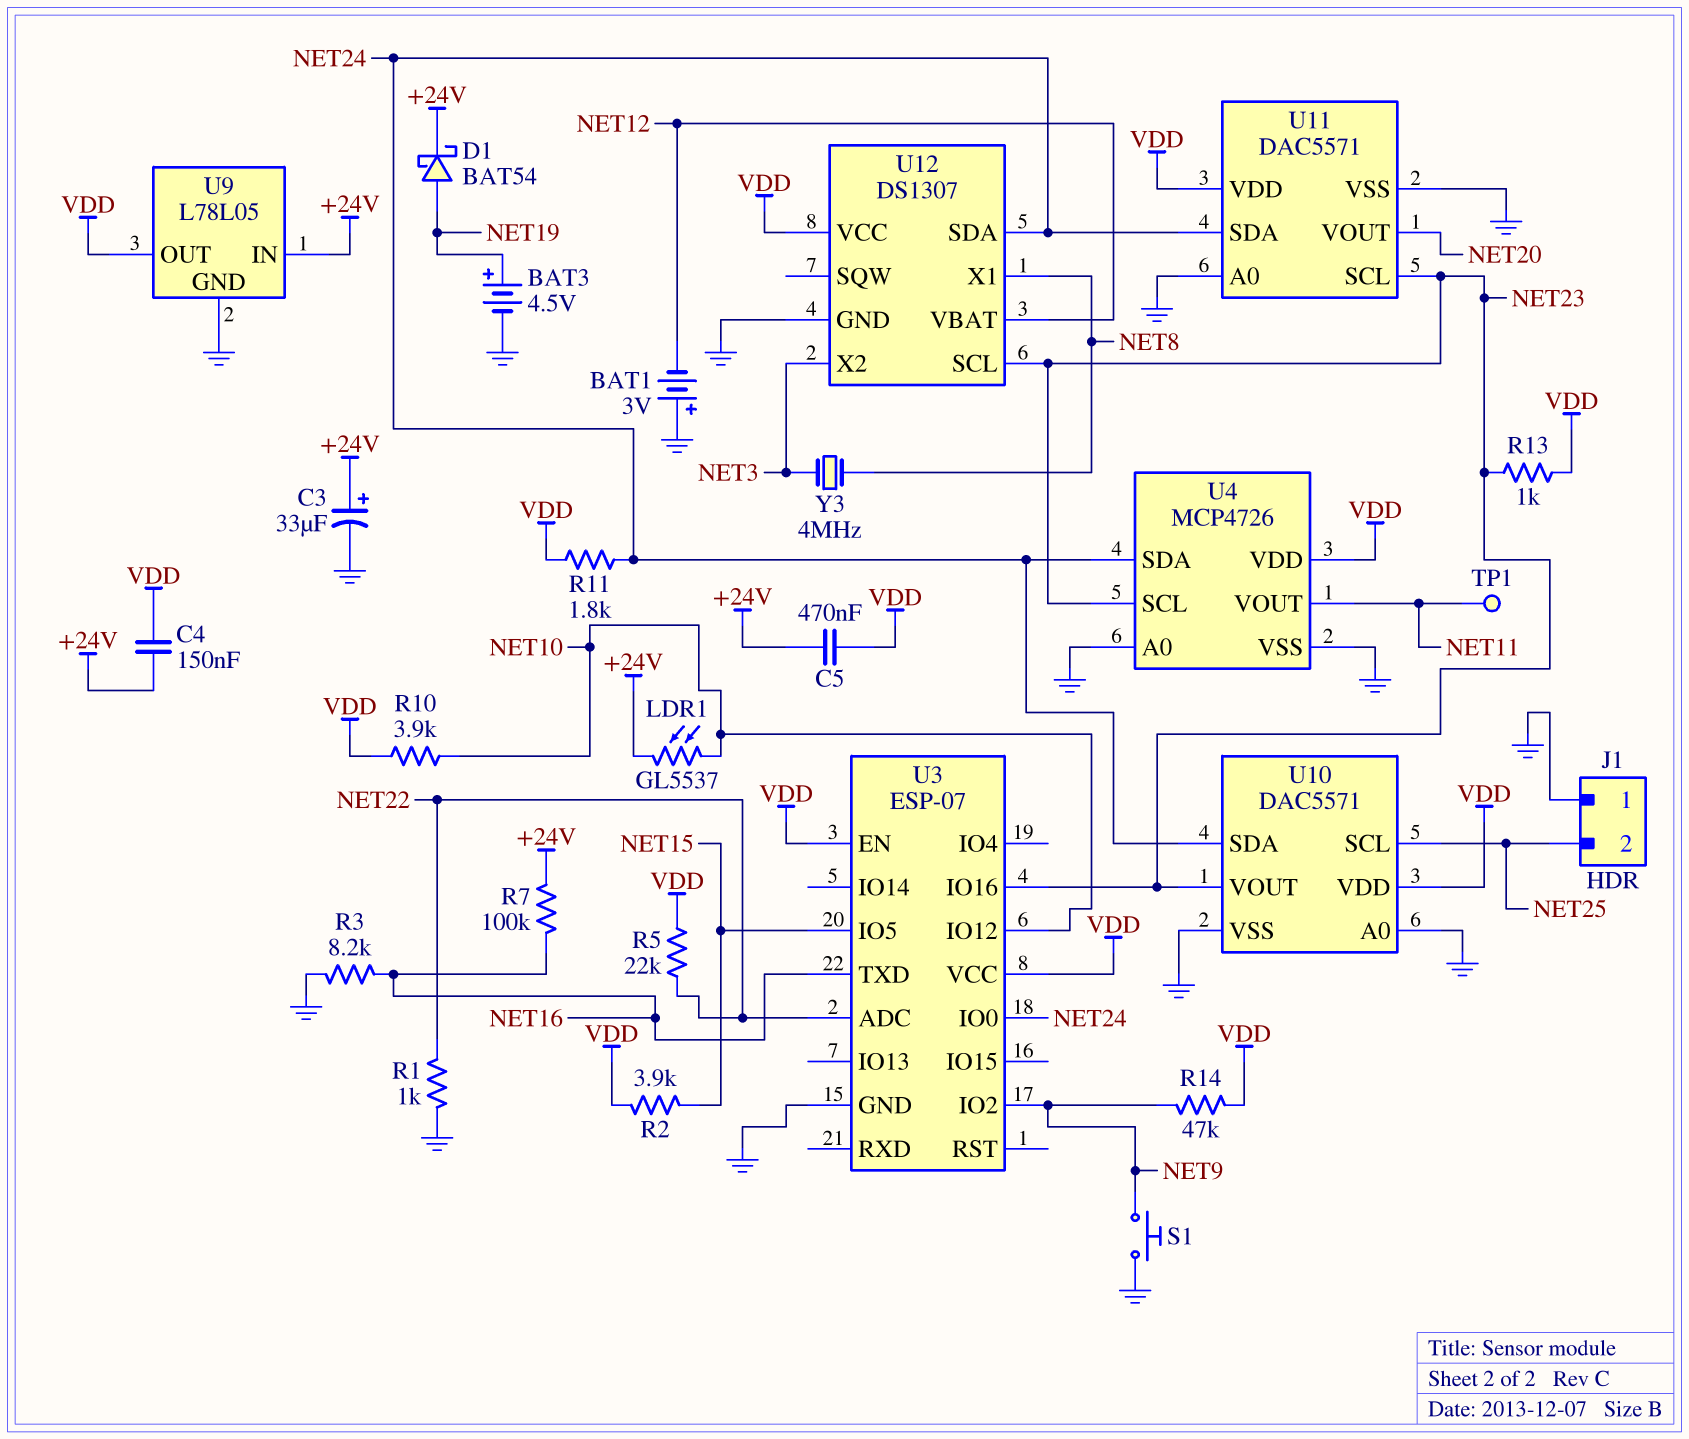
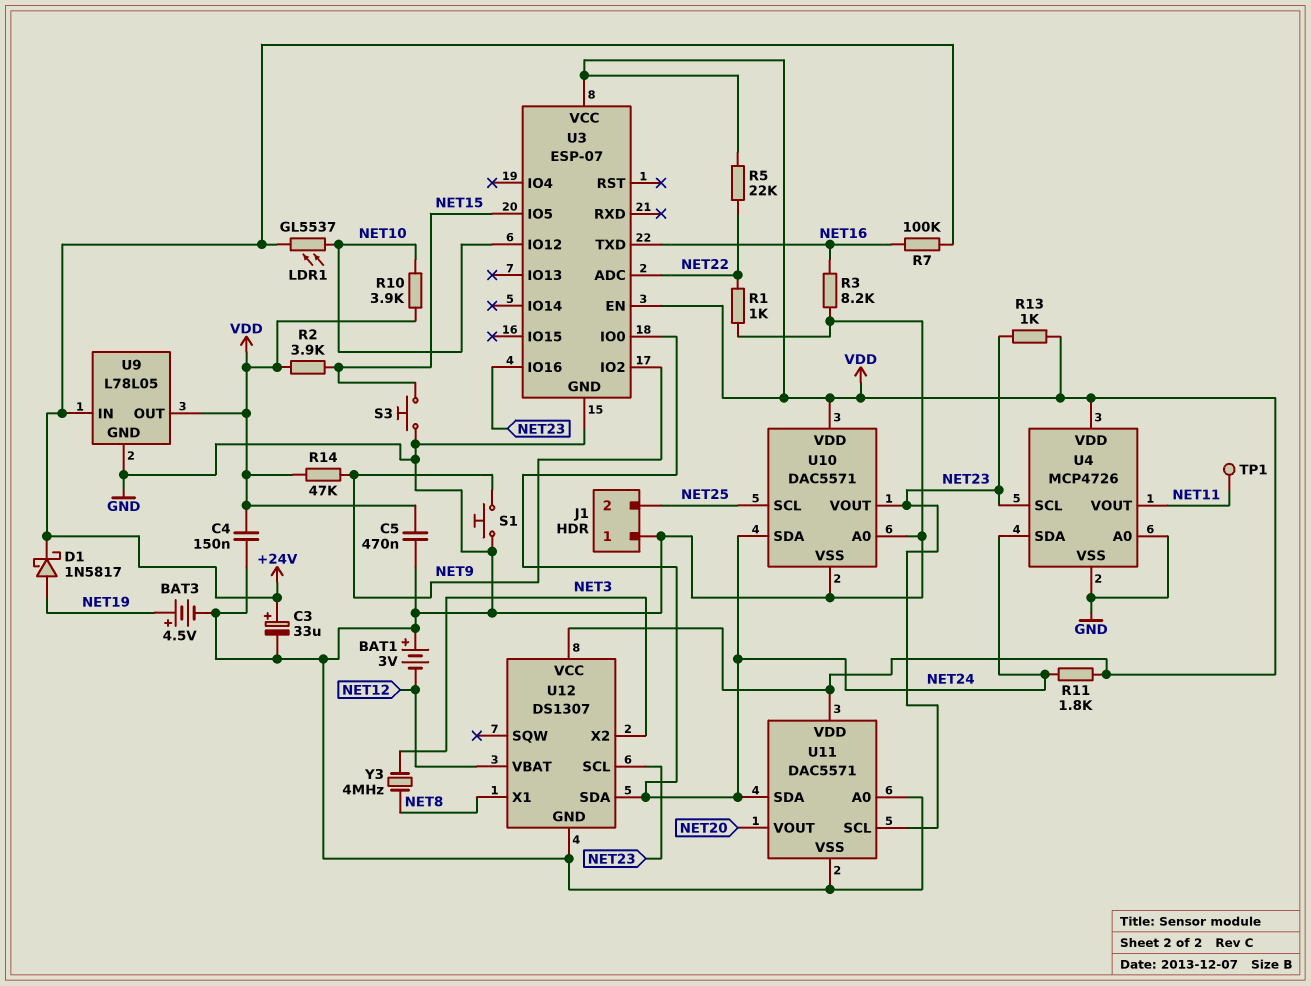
C4: 150nF (+24V, VDD) -> 150nF (GND, VDD)
C5: 470nF (+24V, VDD) -> 470nF (GND, VDD)
D1: schottky BAT54 (A NET19, K +24V) -> schottky 1N5817 (A NET19, K +24V)
S3: none -> button (GND, NET15)

